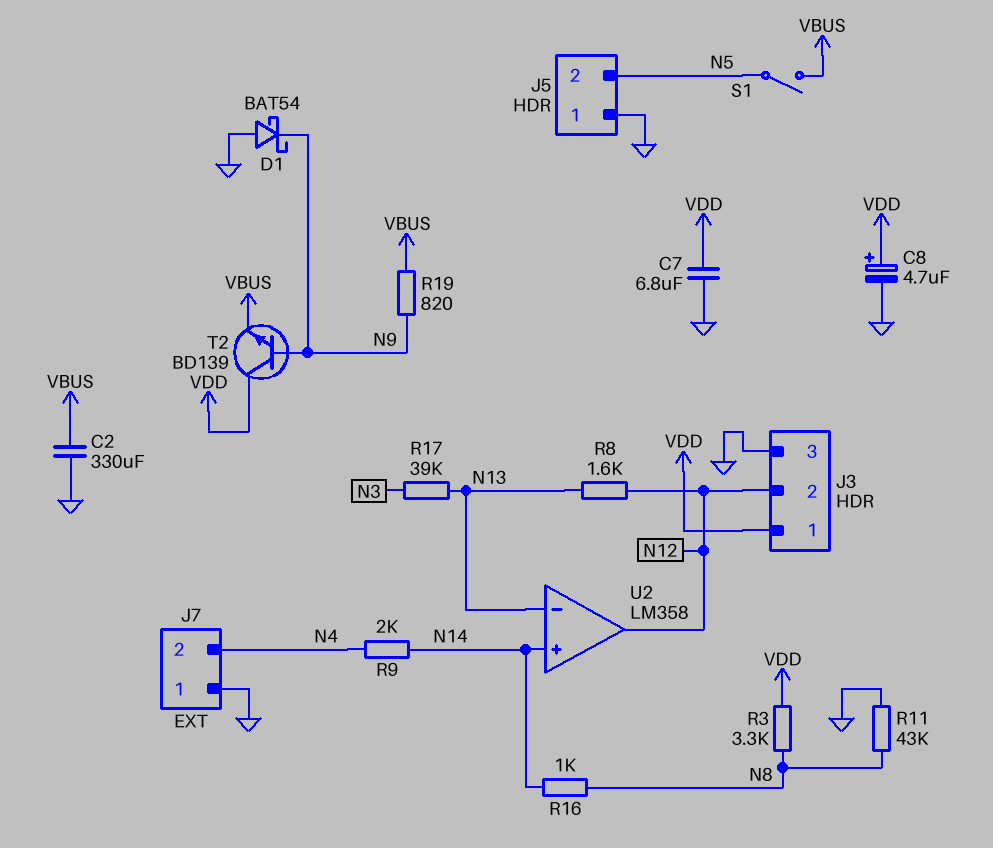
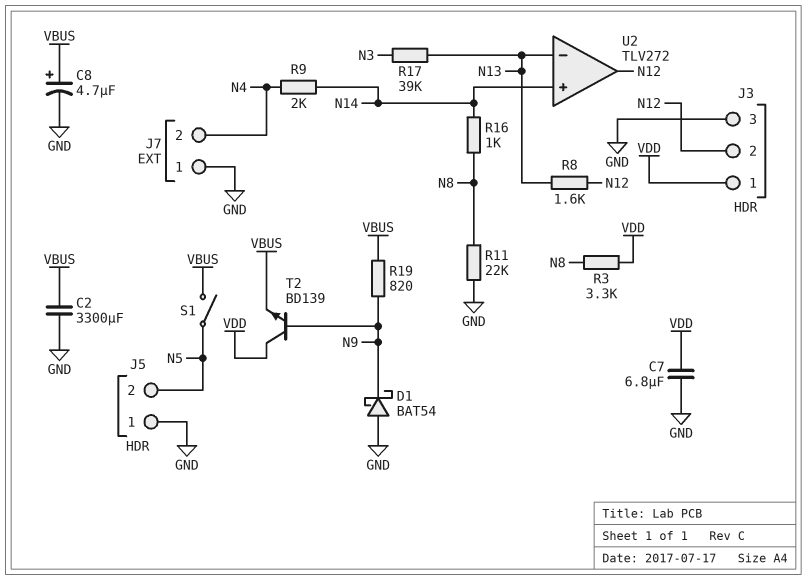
C2: 330uF (GND, VBUS) -> 3300uF (GND, VBUS)
C8: 4.7uF (plus VDD, minus GND) -> 4.7uF (plus VBUS, minus GND)
R11: 43k (GND, N8) -> 22k (GND, N8)
U2: LM358 -> TLV272

